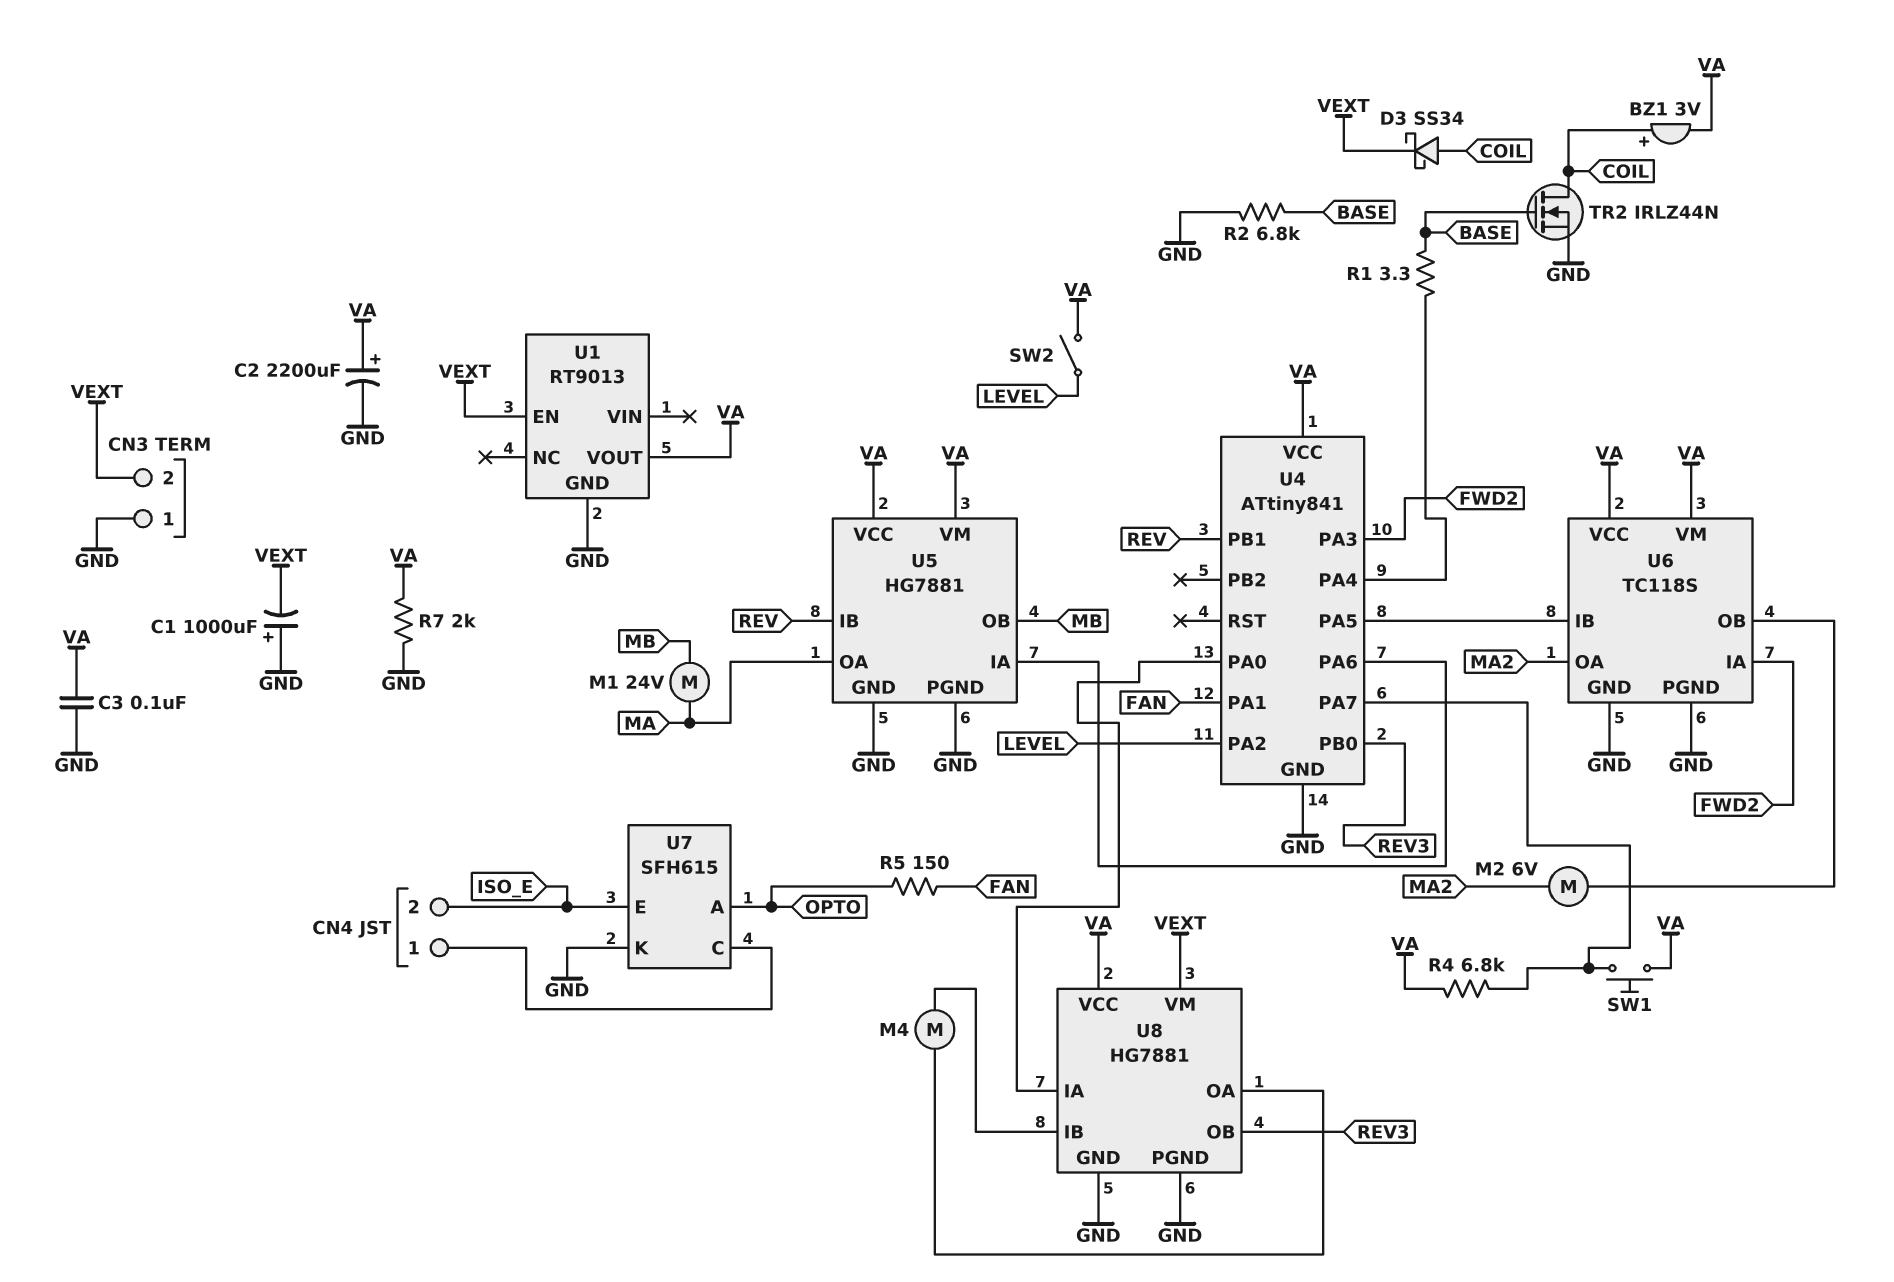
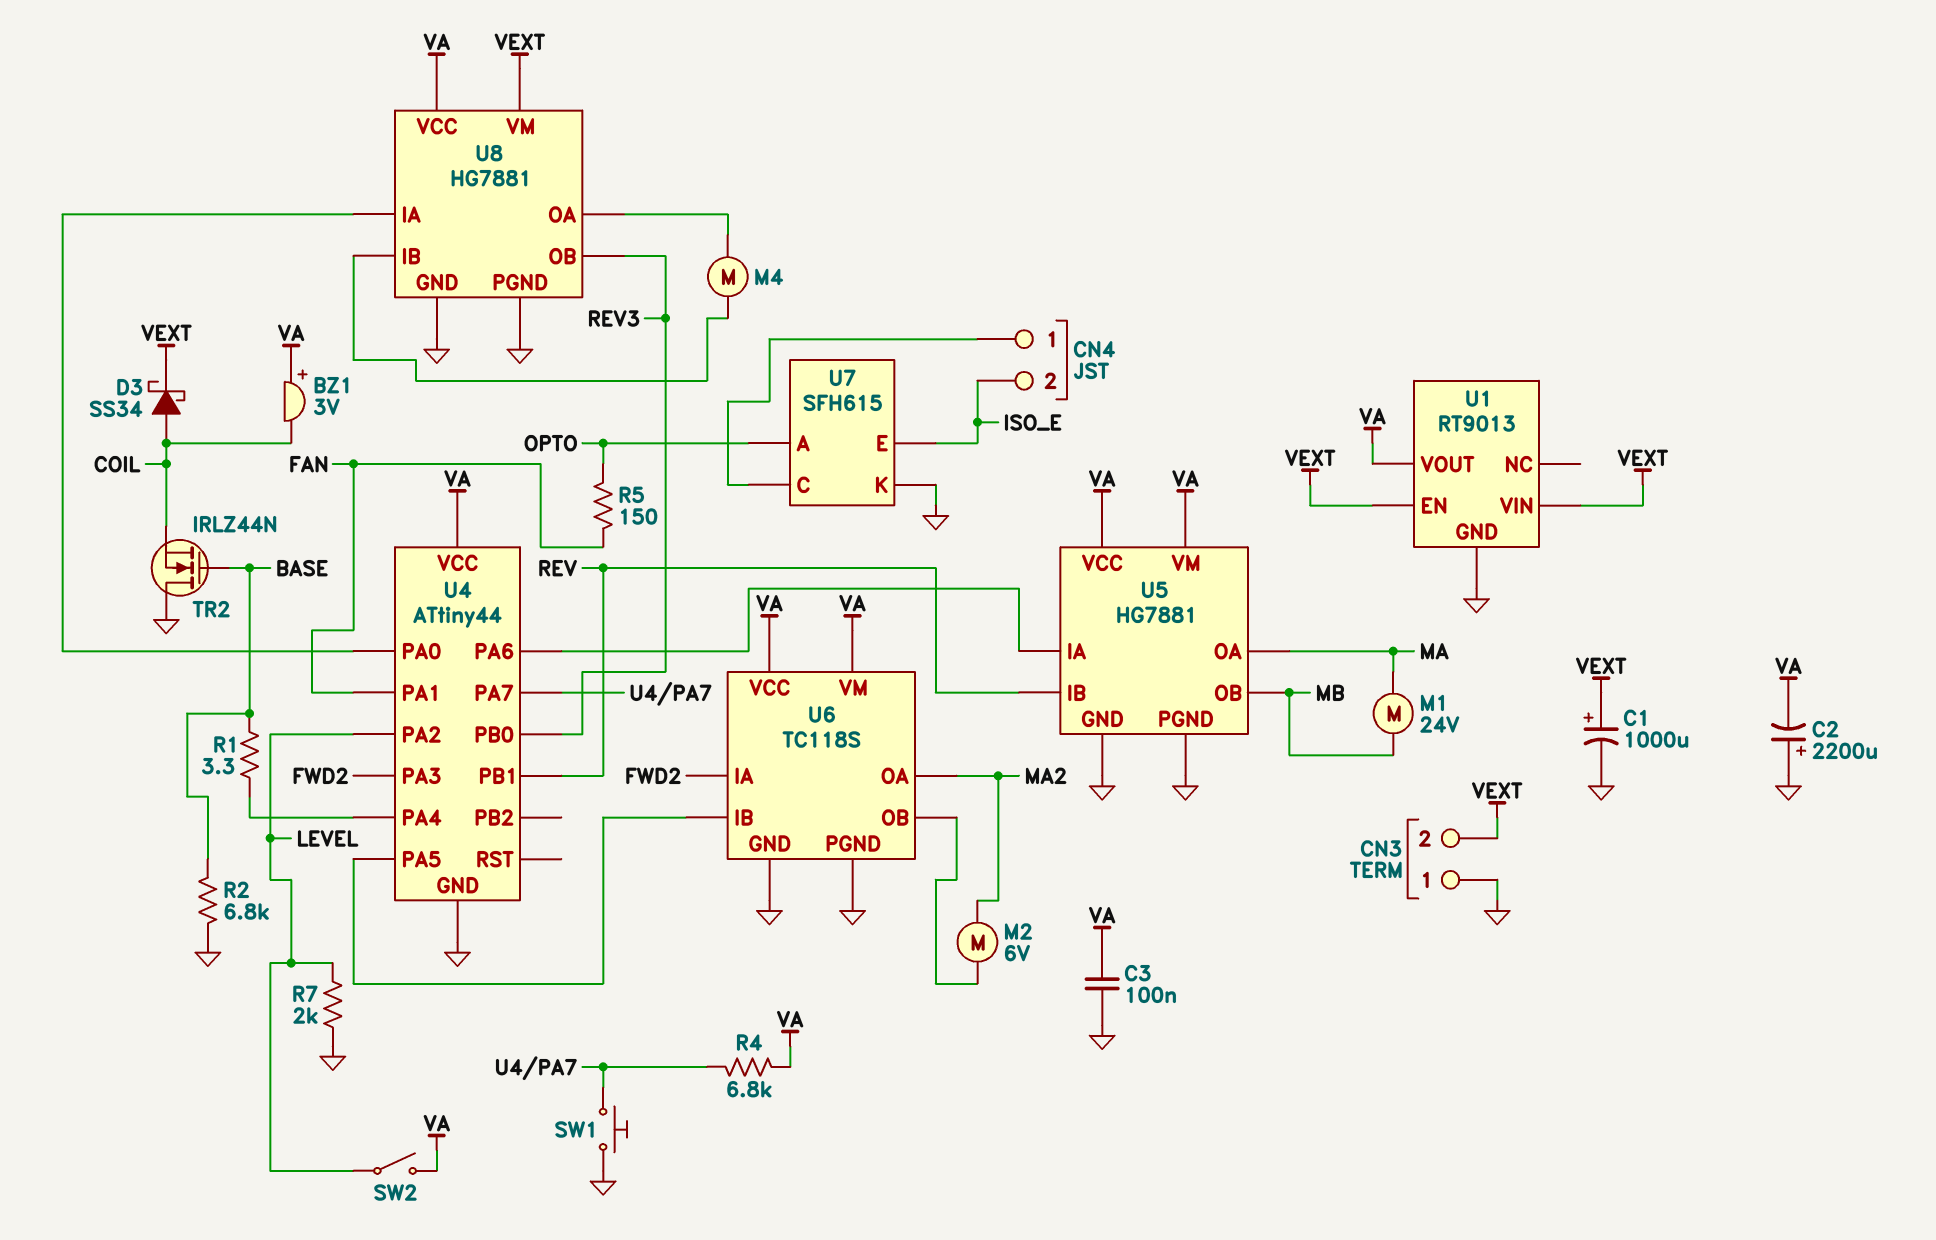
BZ1: buzzer 3V (plus COIL, minus VA) -> buzzer 3V (plus VA, minus COIL)
C1: 1000uF (plus GND, minus VEXT) -> 1000uF (plus VEXT, minus GND)
C2: 2200uF (plus VA, minus GND) -> 2200uF (plus GND, minus VA)
R7: 2k (GND, VA) -> 2k (GND, LEVEL)
SW1: button (U4/PA7, VA) -> button (GND, U4/PA7)
TR2: NMOS IRLZ44N (G BASE, D COIL, S GND) -> NMOS IRLZ44N (G BASE, D GND, S COIL)
U1 pin VIN: none -> VEXT
U4: ATtiny841 -> ATtiny44

